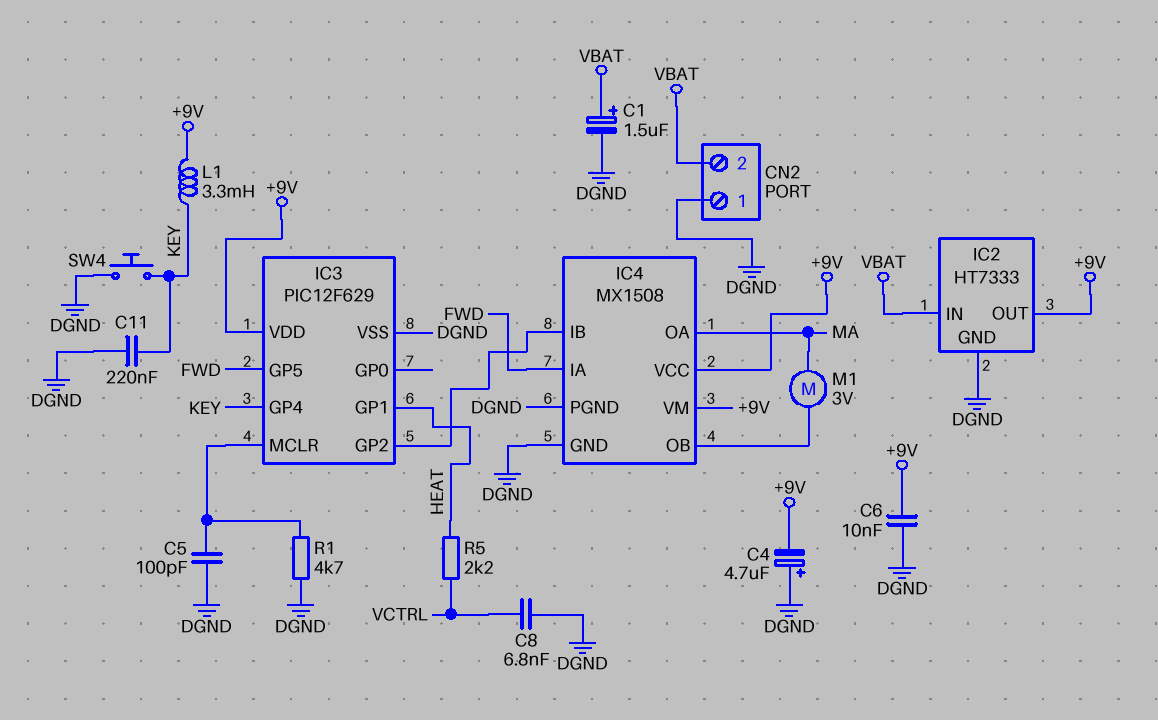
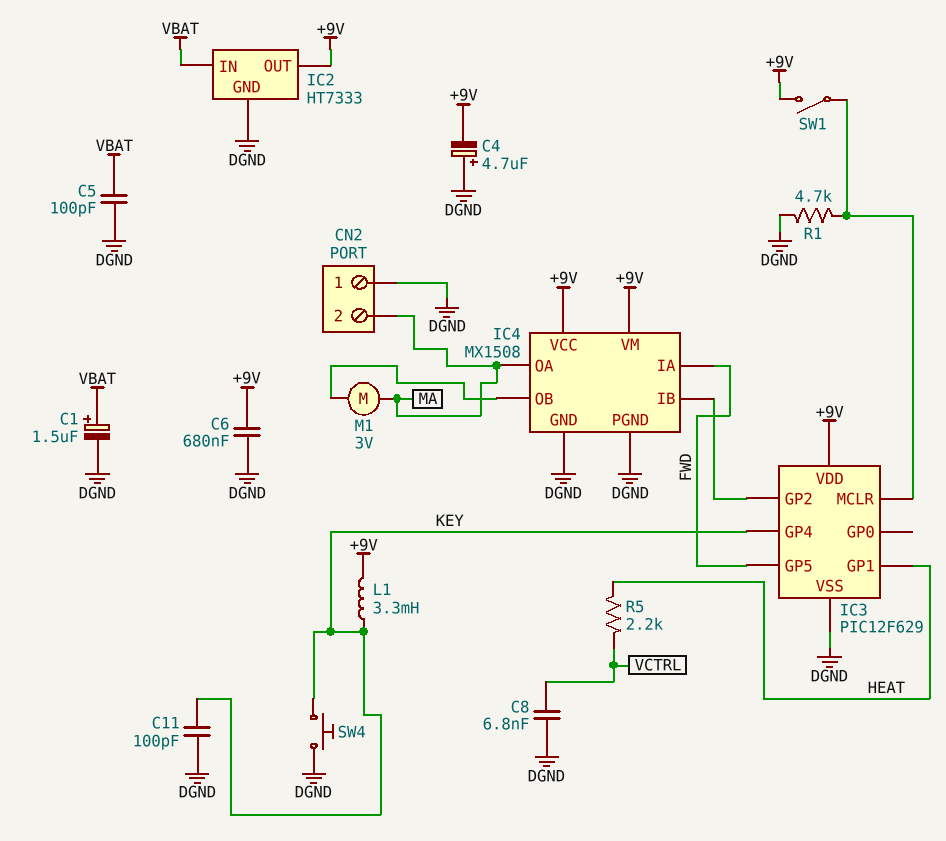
C5: 100pF (DGND, IC3/MCLR) -> 100pF (DGND, VBAT)
C6: 10nF (+9V, DGND) -> 680nF (+9V, DGND)
C11: 220nF (DGND, KEY) -> 100pF (DGND, KEY)
CN2 pin 2: VBAT -> MA
SW1: none -> switch (+9V, IC3/MCLR)

